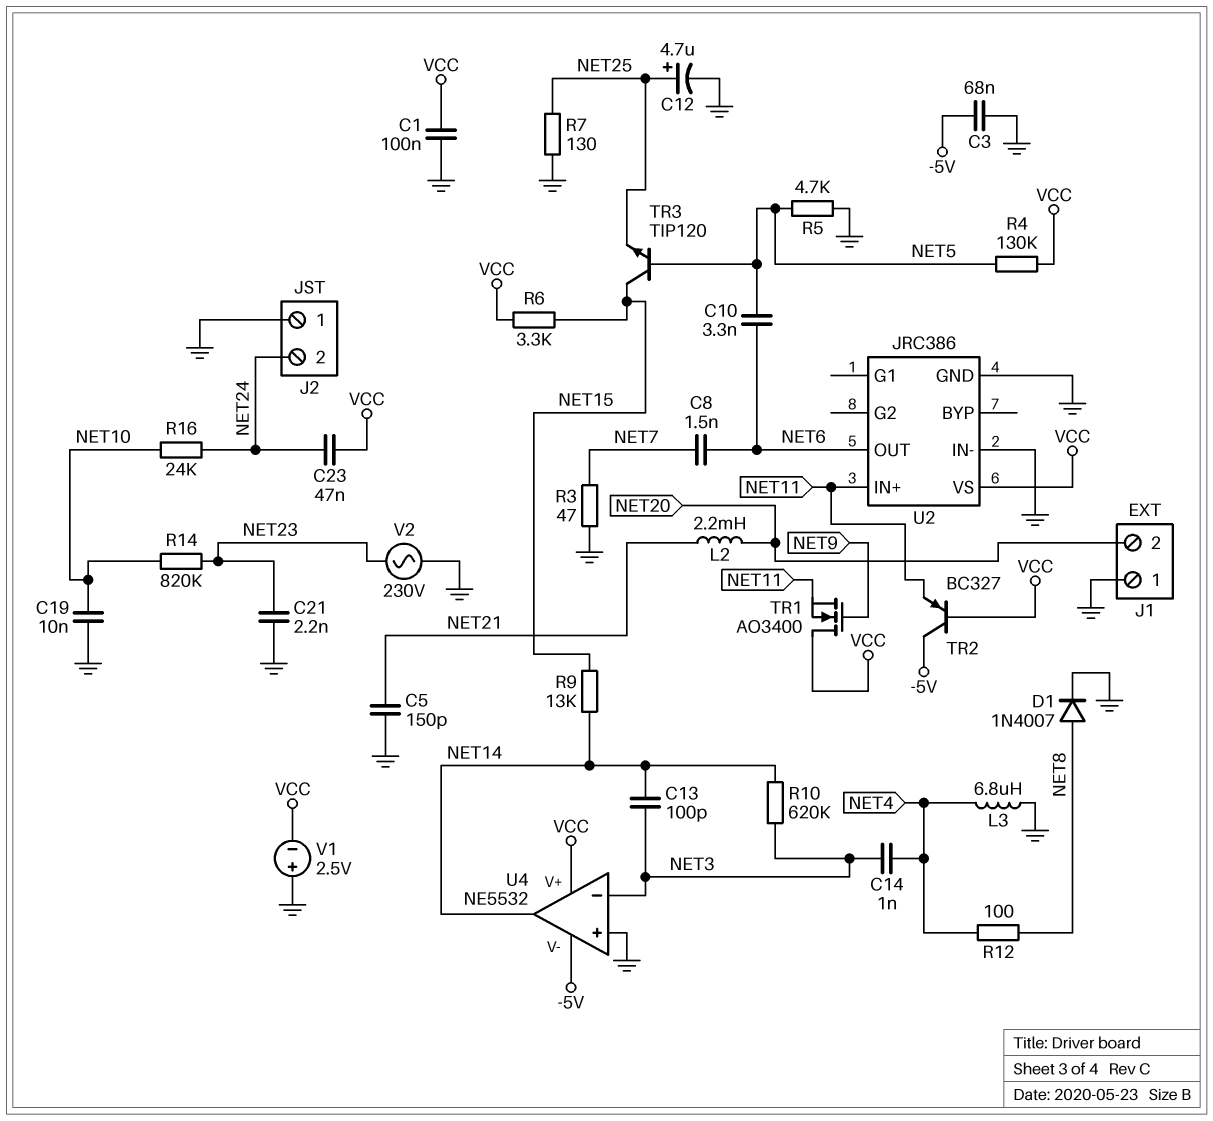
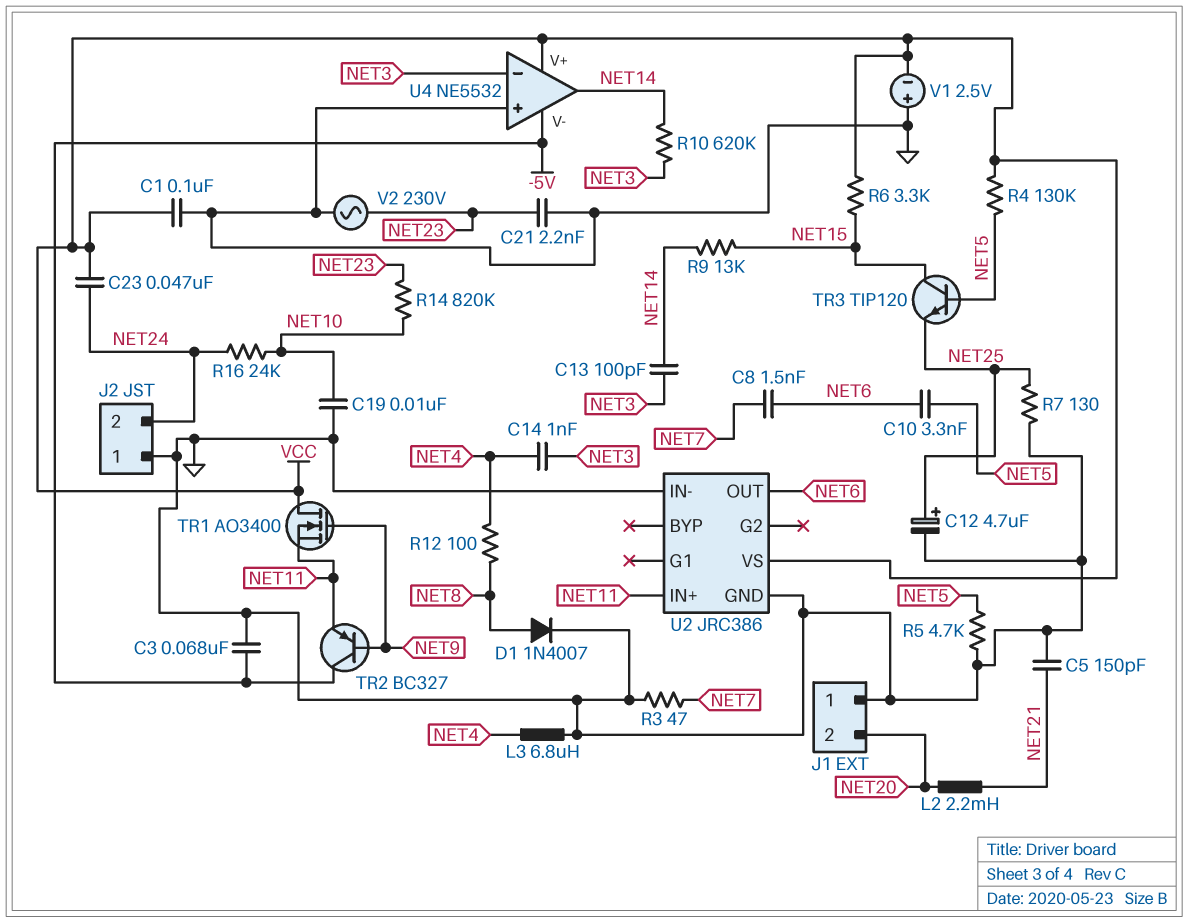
TR2: PNP BC327 (B VCC, C -5V, E NET11) -> PNP BC327 (B NET9, C -5V, E NET11)

